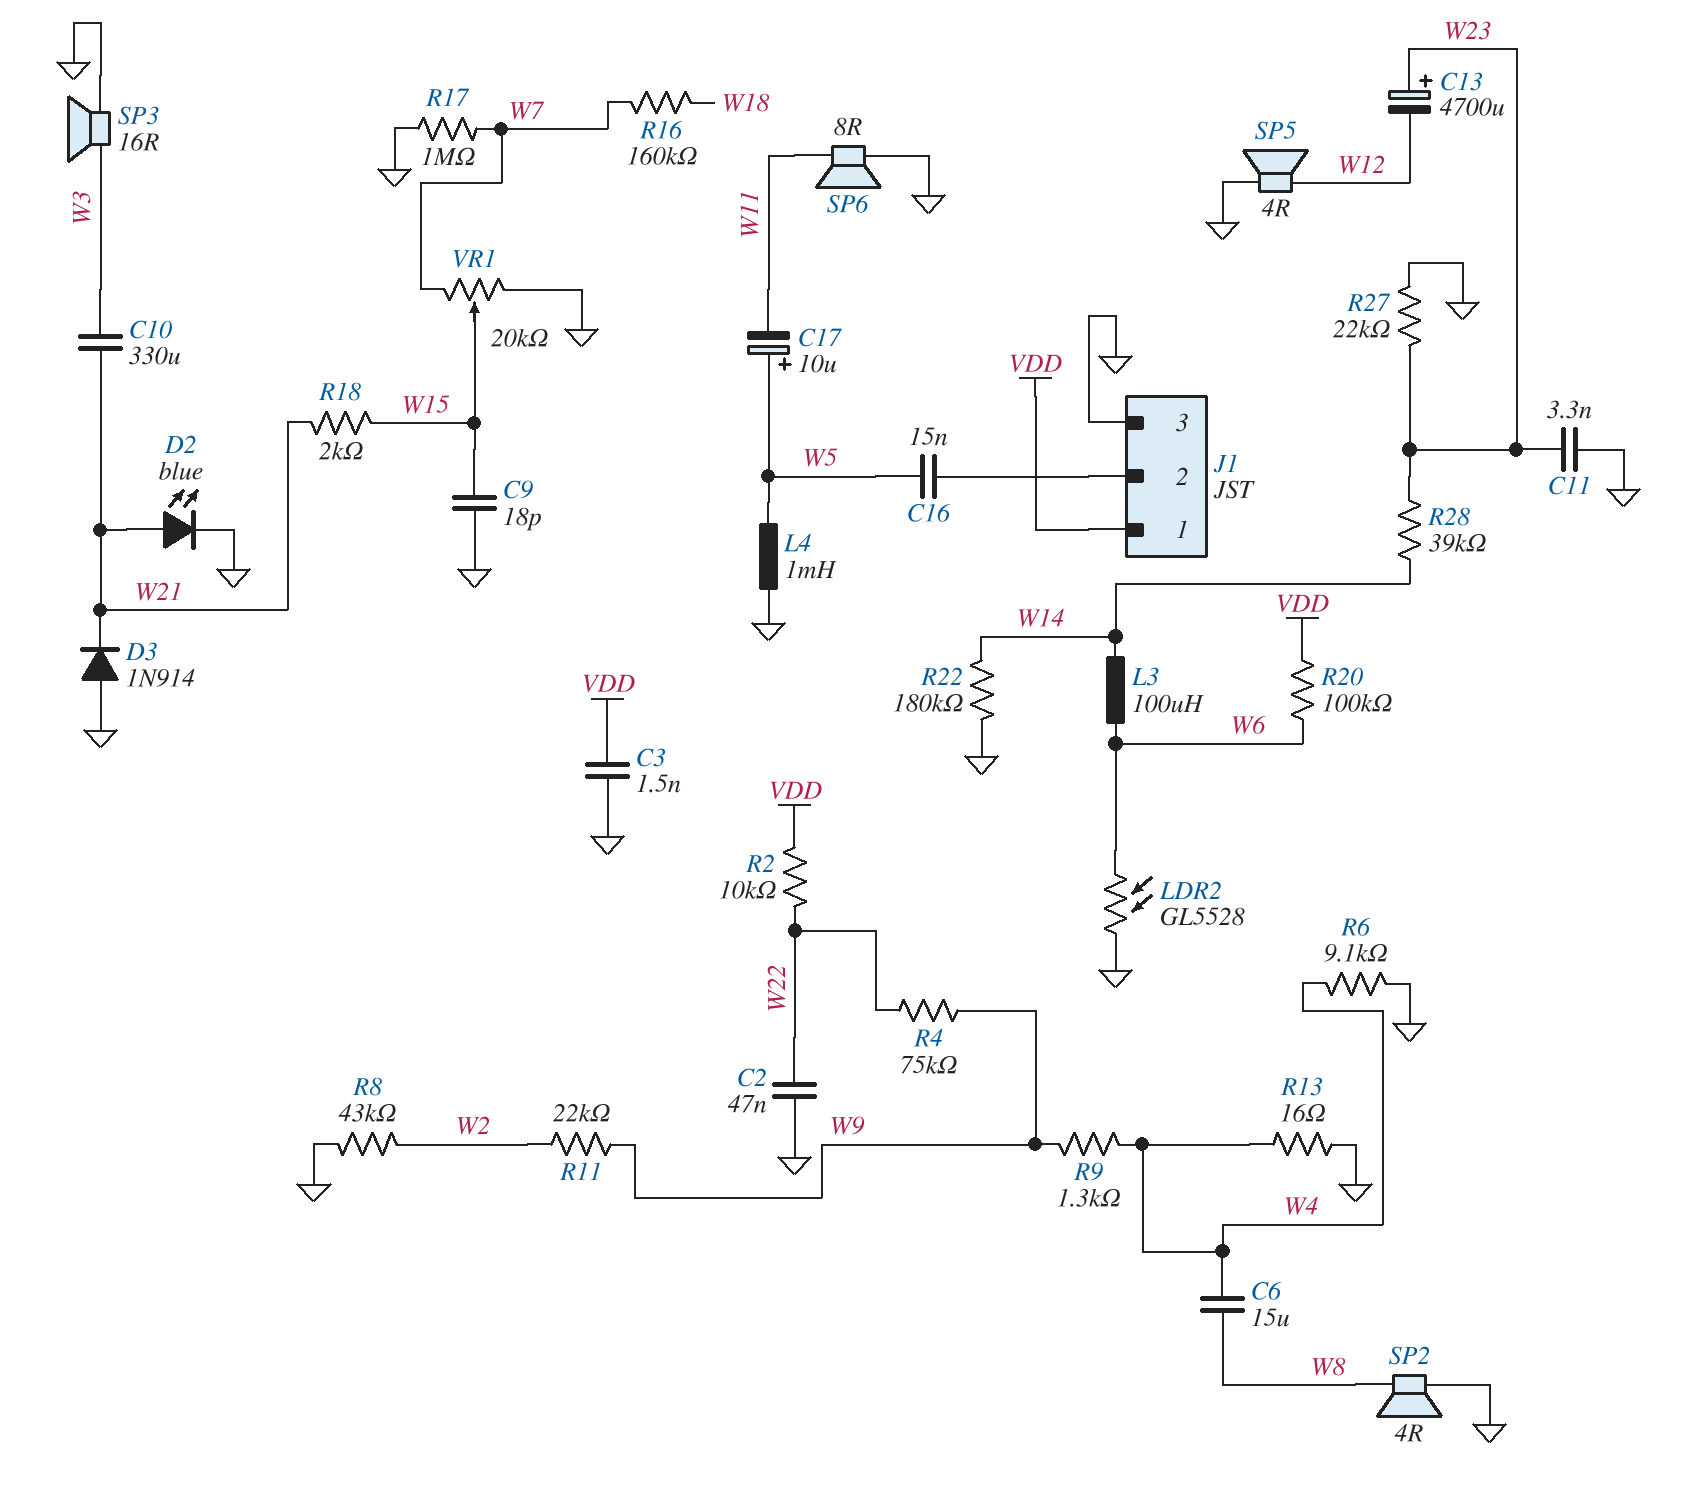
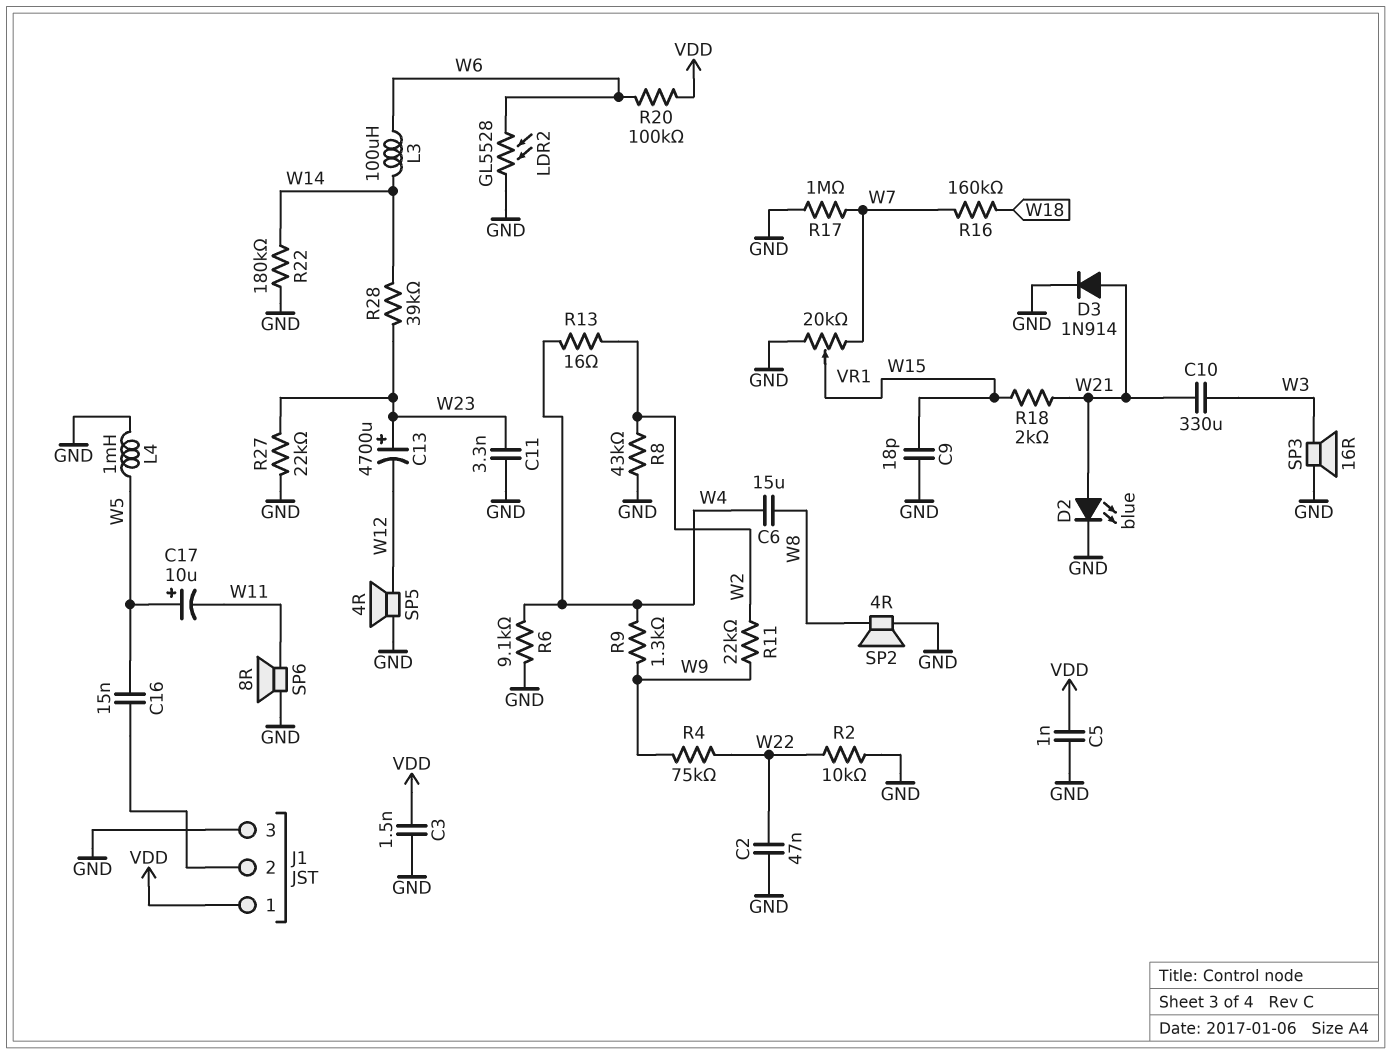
C5: none -> 1nF (GND, VDD)
D3: diode 1N914 (A GND, K W21) -> diode 1N914 (A W21, K GND)
R2: 10k (VDD, W22) -> 10k (GND, W22)
R13: 16 (GND, W4) -> 16 (W2, W4)

